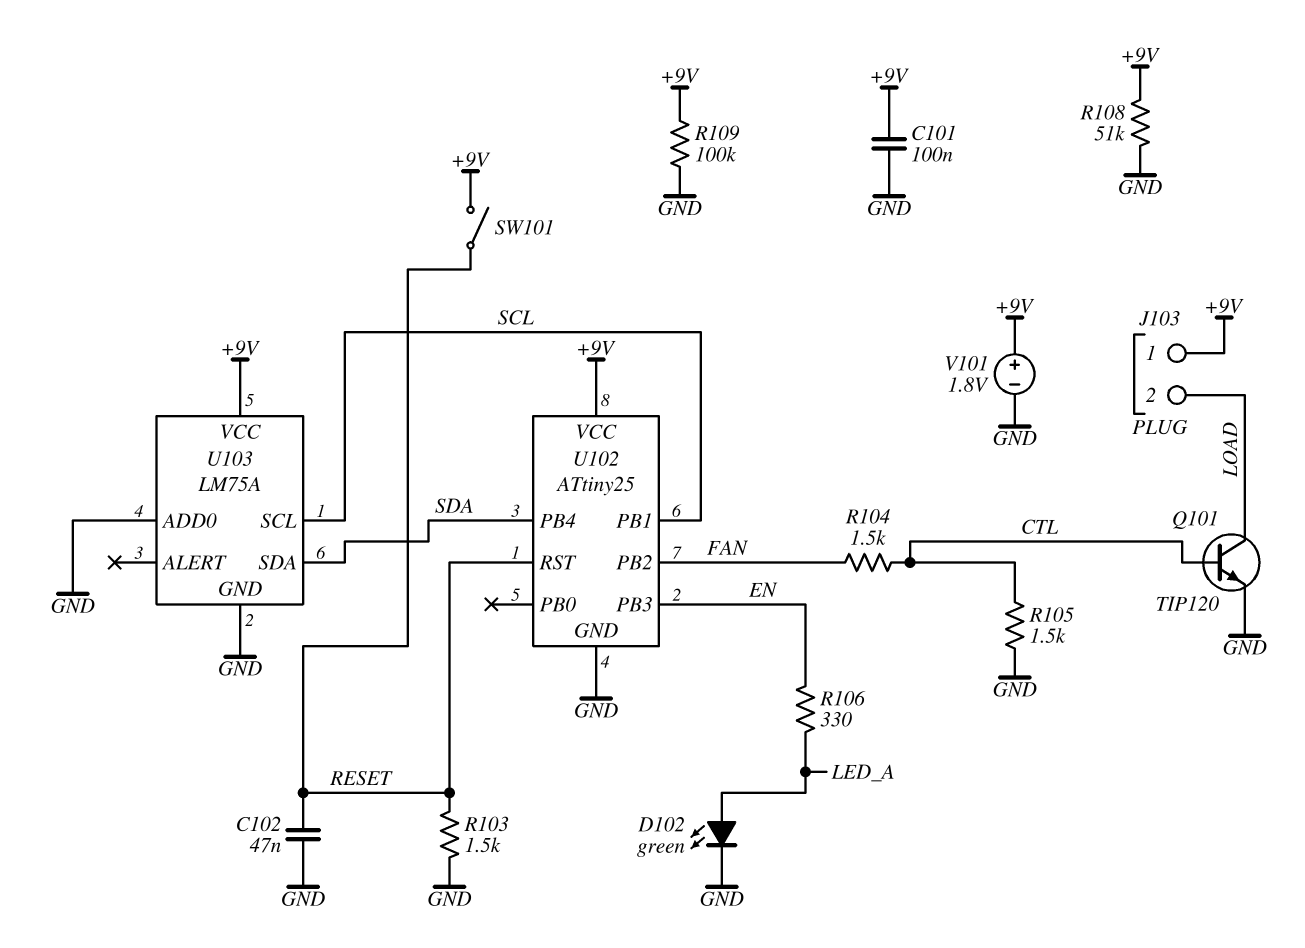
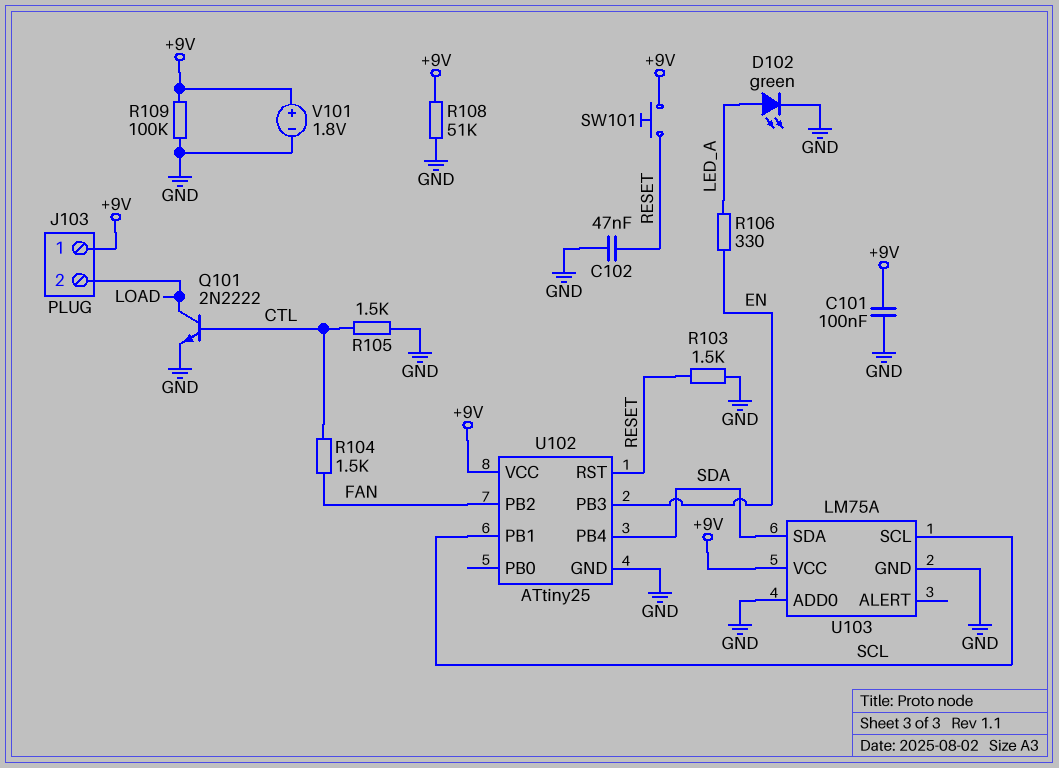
Q101: NPN TIP120 (B CTL, C LOAD, E GND) -> NPN 2N2222 (B CTL, C LOAD, E GND)
SW101: switch (+9V, RESET) -> button (+9V, RESET)

